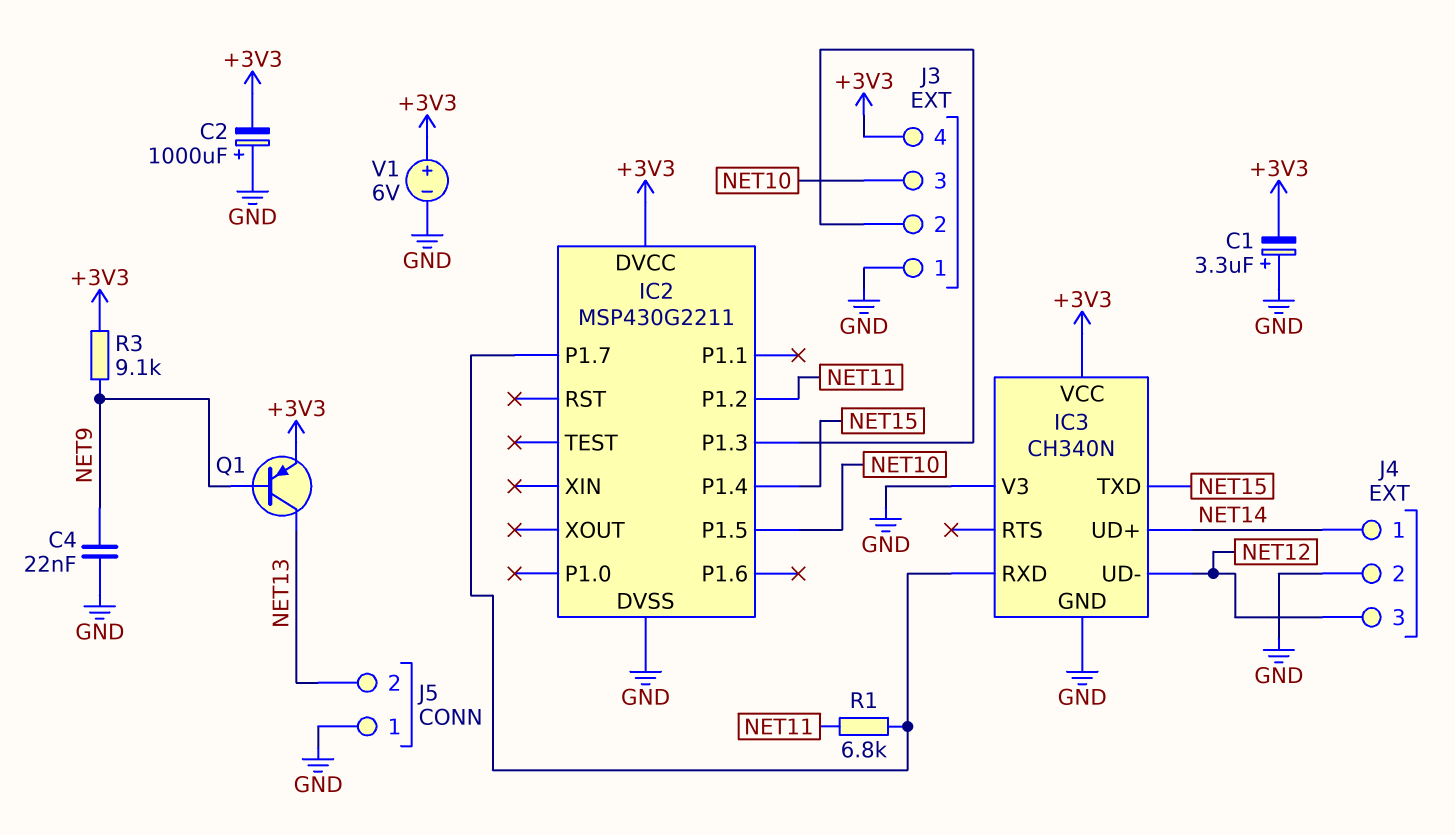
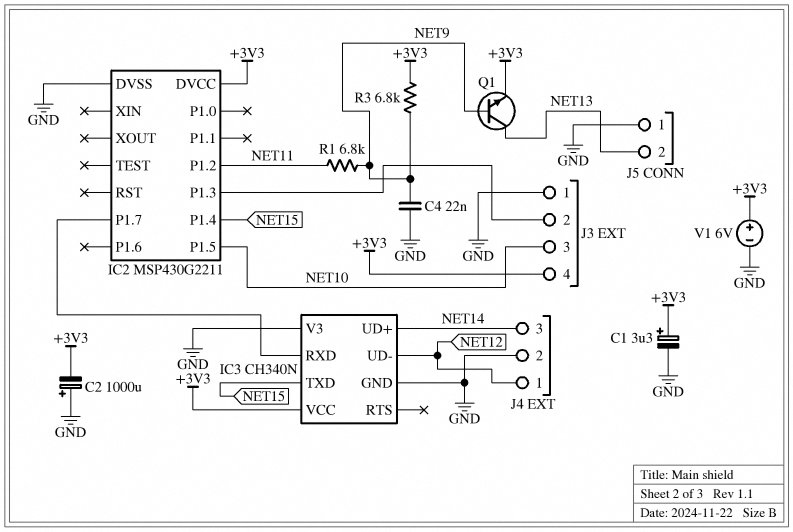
C1: 3.3uF (plus GND, minus +3V3) -> 3.3uF (plus +3V3, minus GND)
J4 pin 1: NET14 -> NET12
J4 pin 3: NET12 -> NET14
Q1: PNP (B NET9, C NET13, E +3V3) -> NPN (B NET9, C NET13, E +3V3)
R1: 6.8k (IC2/P1.7, NET11) -> 6.8k (NET9, NET11)
R3: 9.1k (+3V3, NET9) -> 6.8k (+3V3, NET9)

